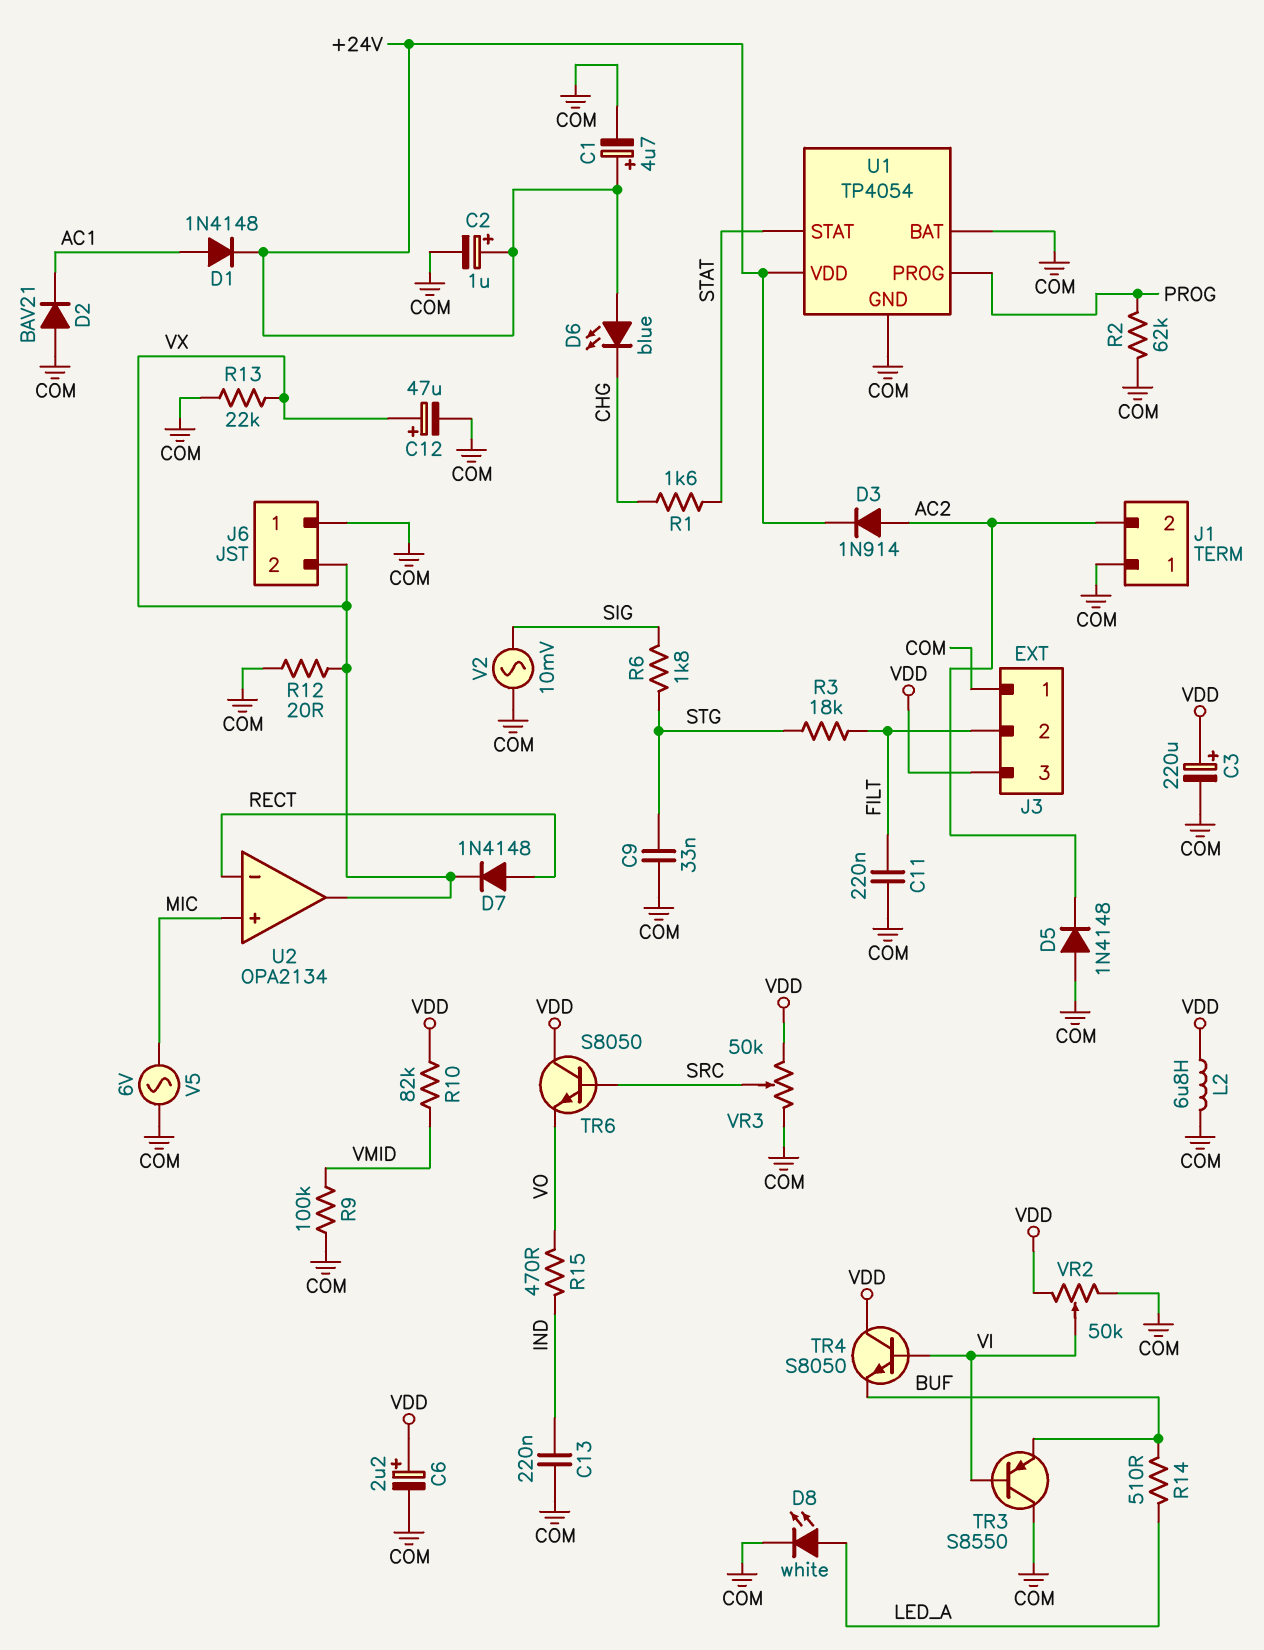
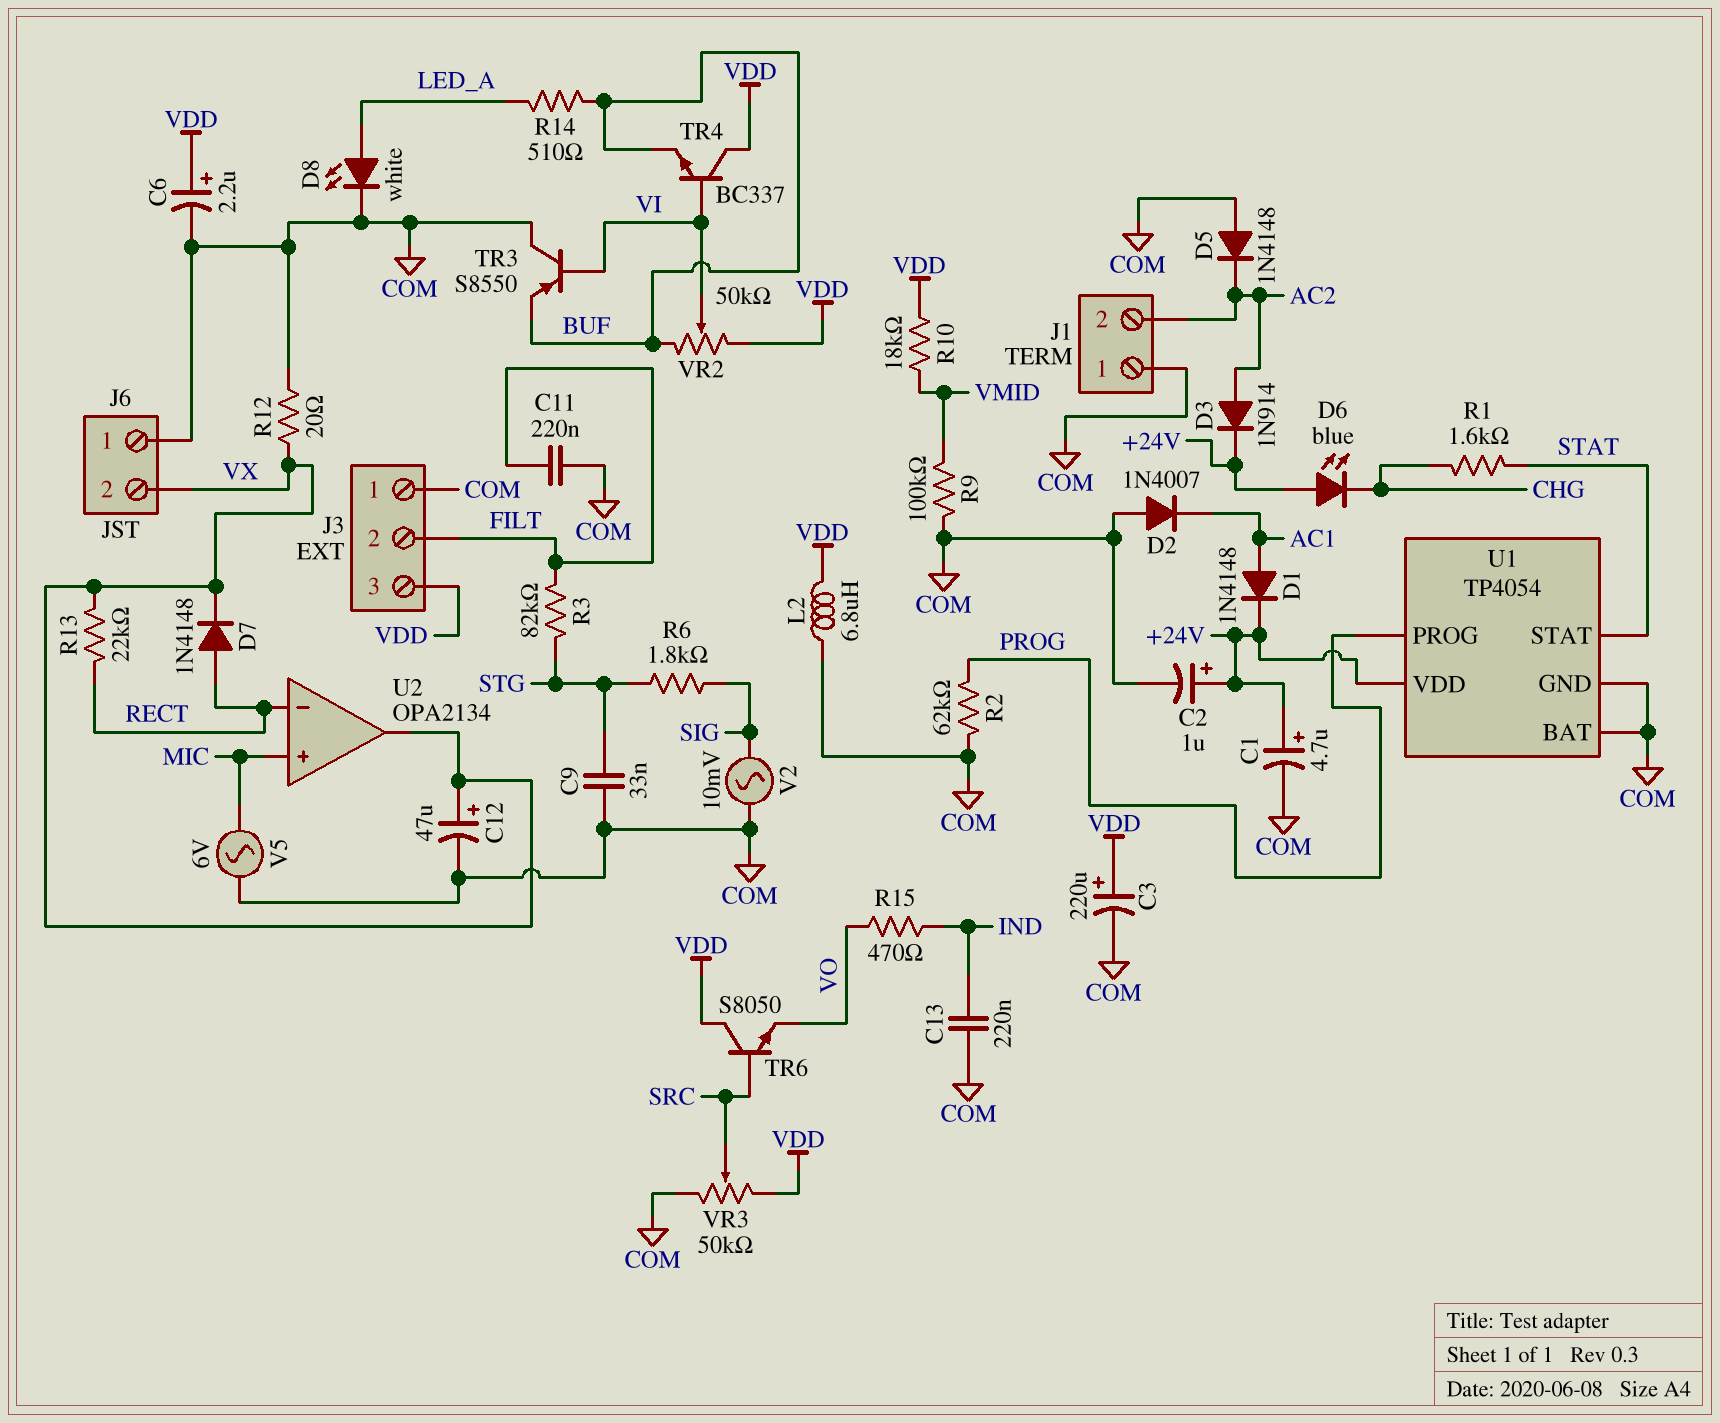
D2: diode BAV21 (A COM, K AC1) -> diode 1N4007 (A COM, K AC1)
R3: 18k (FILT, STG) -> 82k (FILT, STG)
R10: 82k (VDD, VMID) -> 18k (VDD, VMID)
R13: 22k (COM, VX) -> 22k (RECT, VX)
TR4: NPN S8050 (B VI, C VDD, E BUF) -> NPN BC337 (B VI, C VDD, E BUF)
VR2: 50k (COM, VDD, wiper VI) -> 50k (BUF, VDD, wiper VI)

